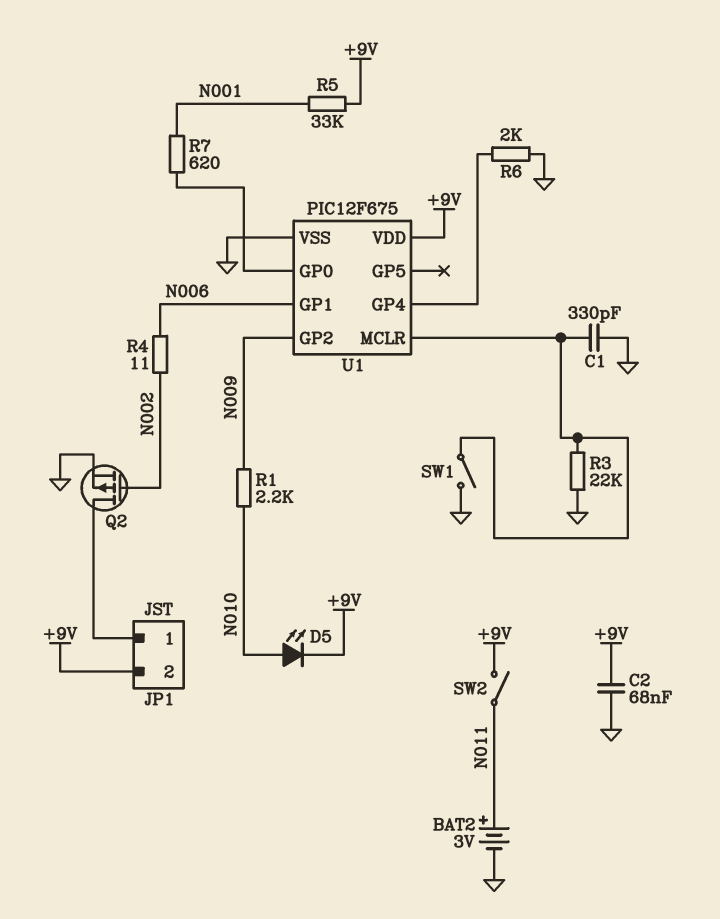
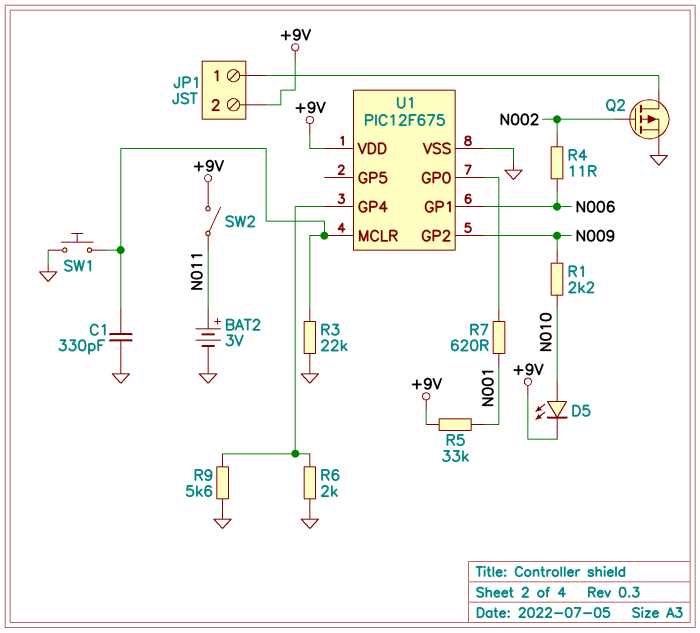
C2: 68nF (+9V, GND) -> none
R9: none -> 5.6k (GND, U1/GP4)
SW1: switch (GND, U1/MCLR) -> button (GND, U1/MCLR)

